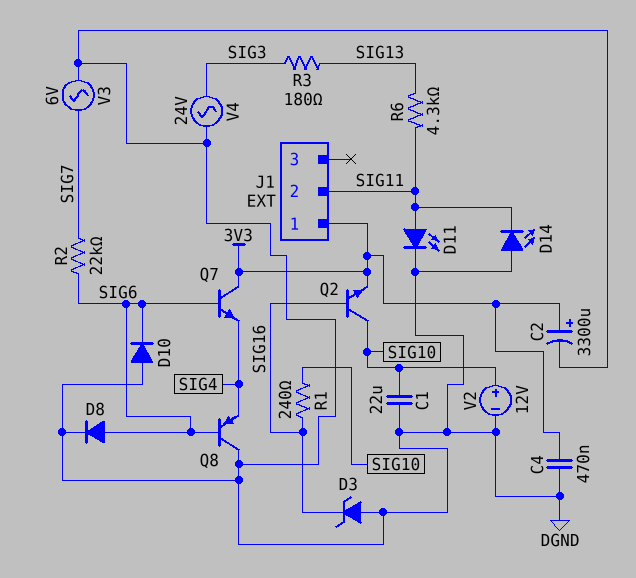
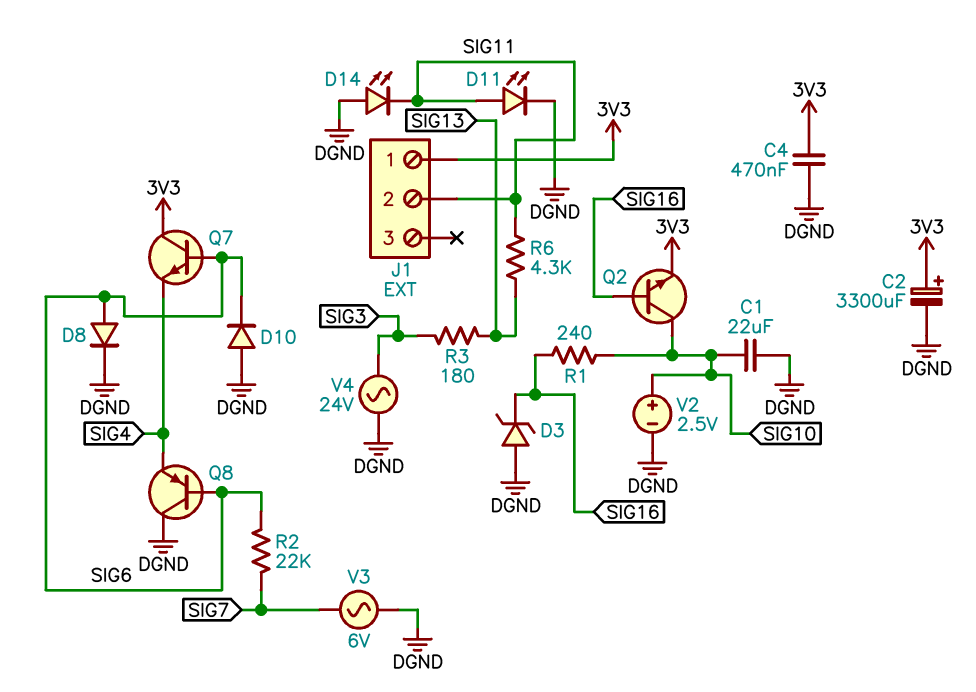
V2: 12V (plus SIG10, minus DGND) -> 2.5V (plus SIG10, minus DGND)

